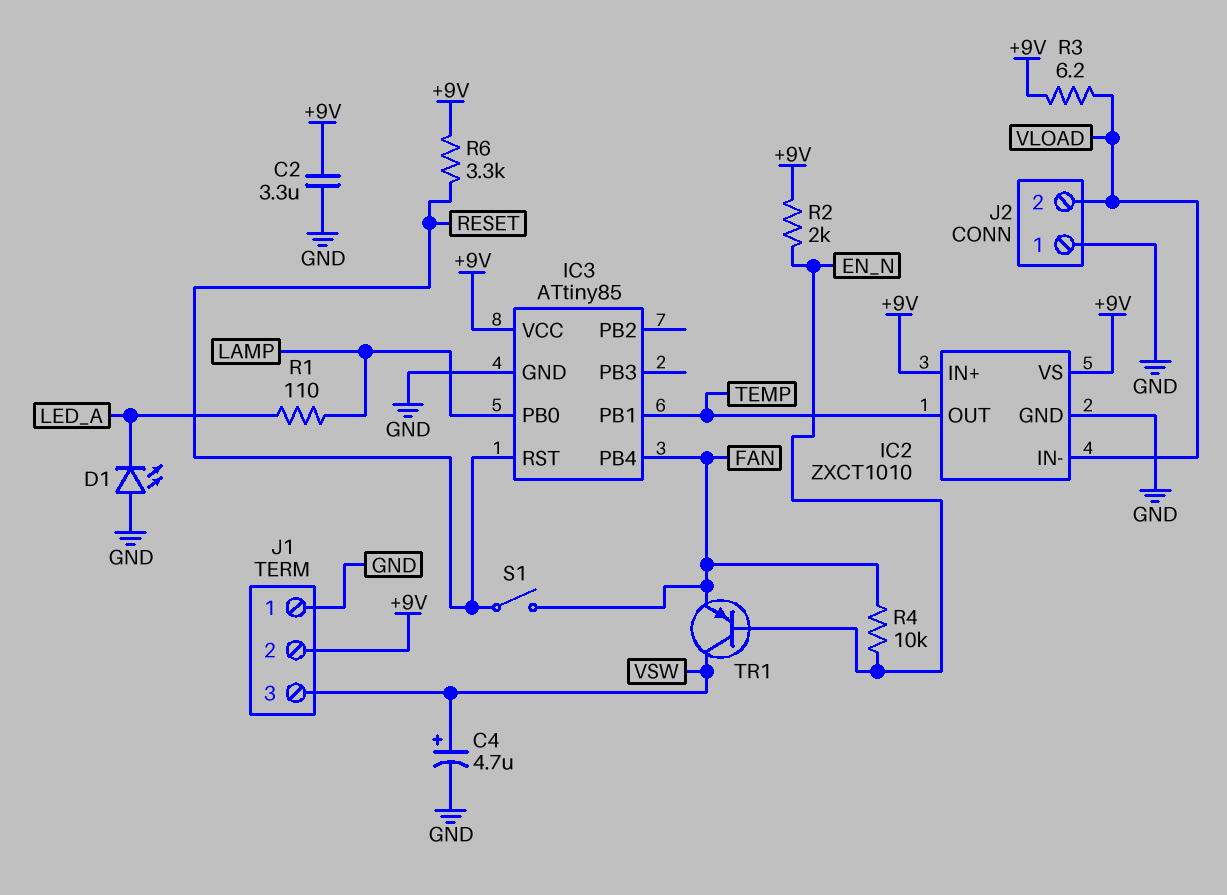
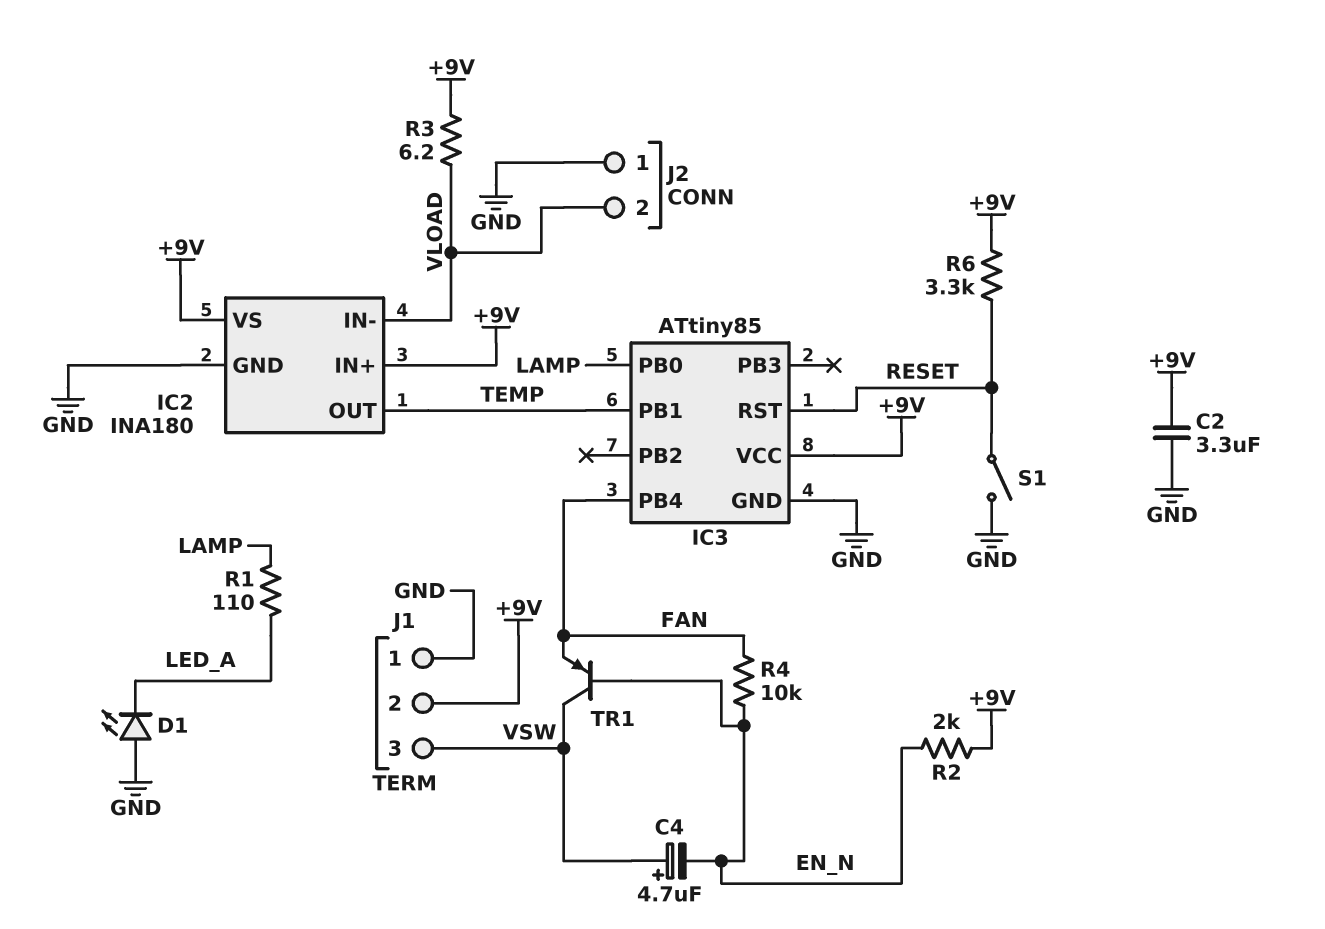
C4: 4.7uF (plus VSW, minus GND) -> 4.7uF (plus VSW, minus EN_N)
IC2: ZXCT1010 -> INA180
S1: switch (FAN, RESET) -> switch (GND, RESET)

